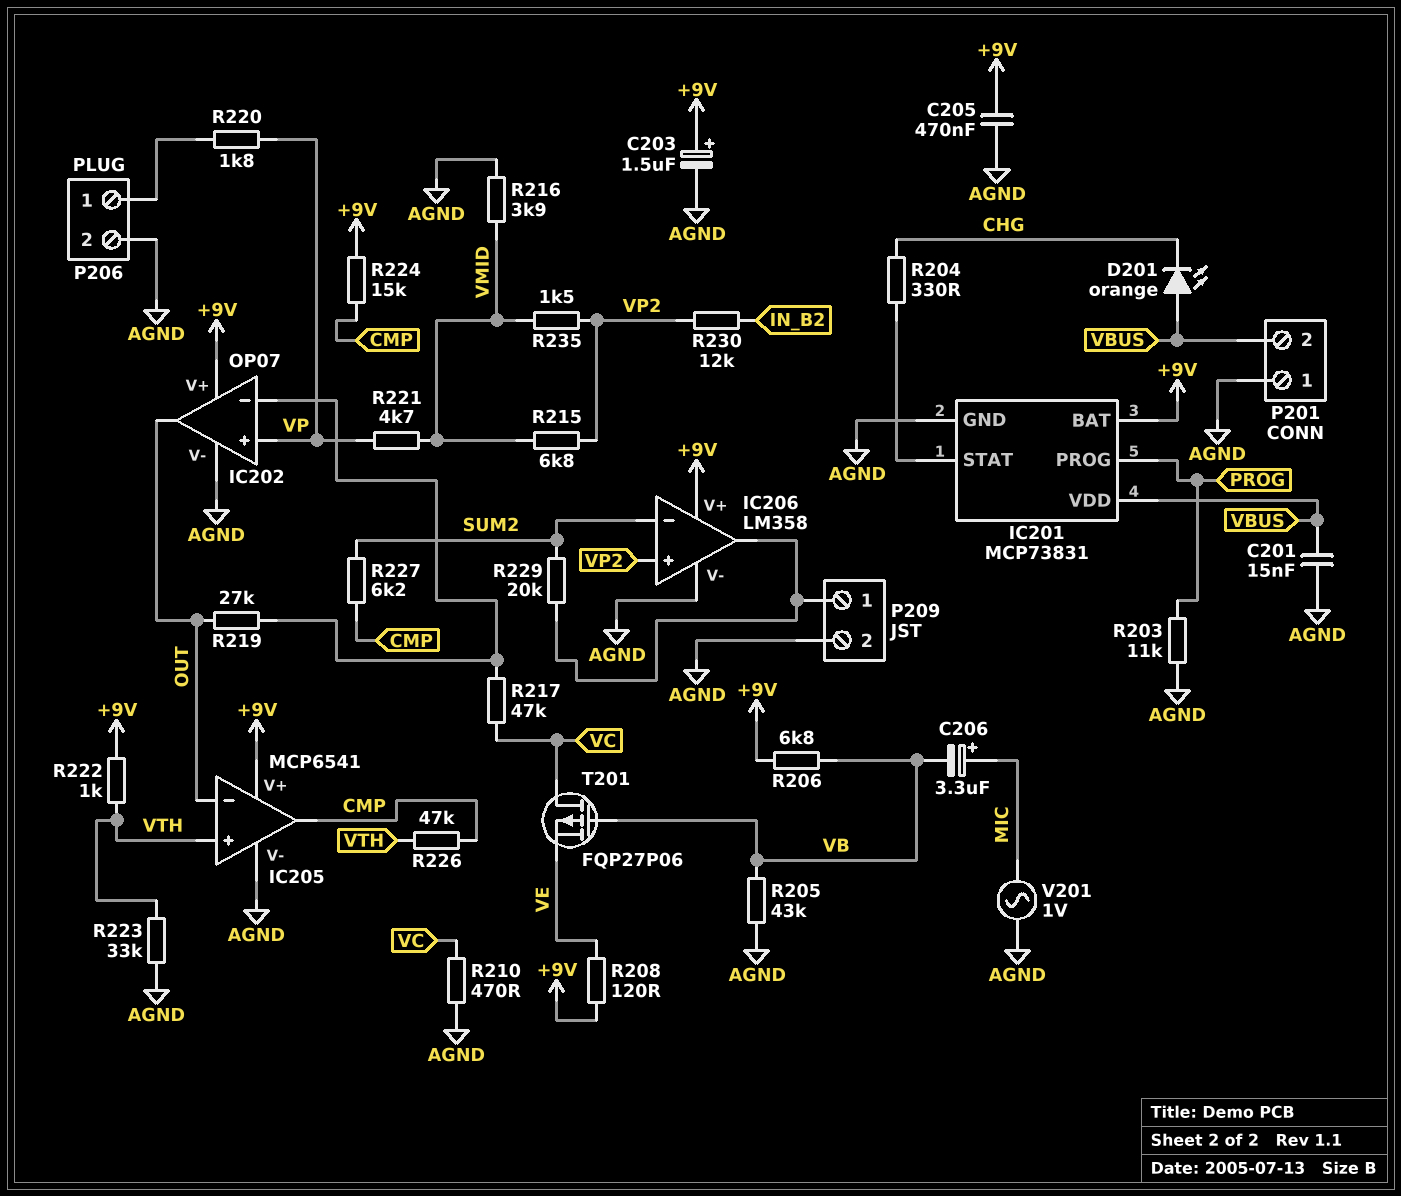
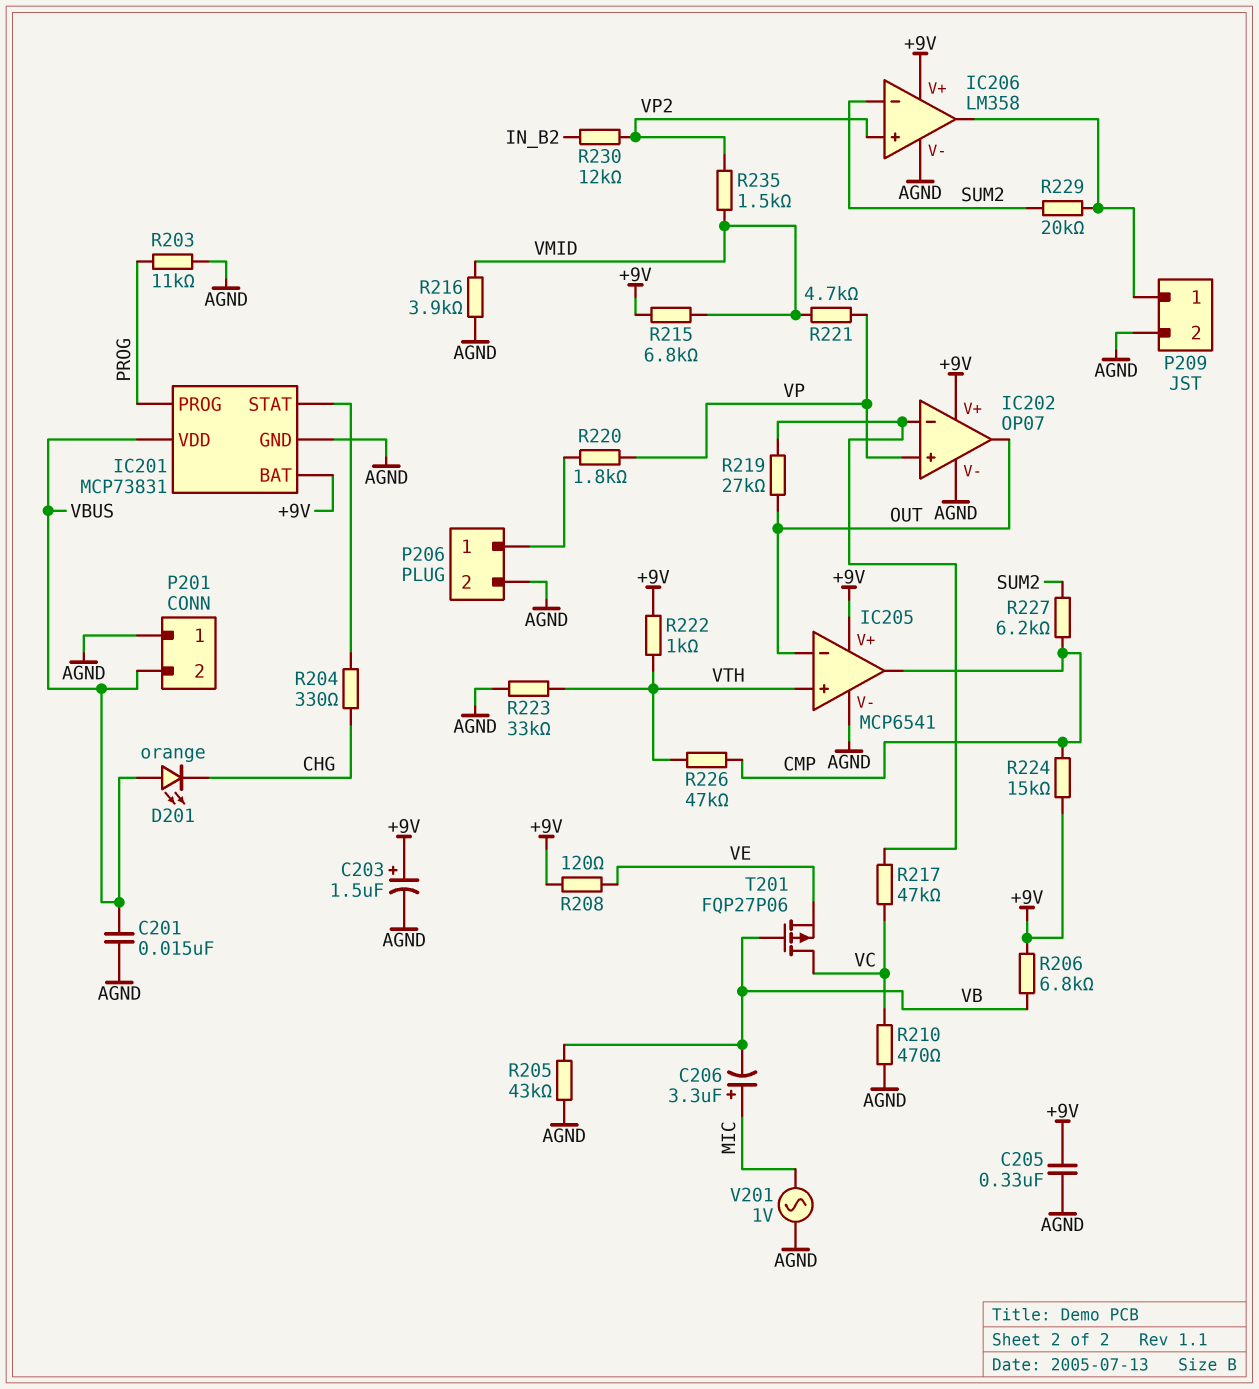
C205: 470nF (+9V, AGND) -> 330nF (+9V, AGND)
R215: 6.8k (VMID, VP2) -> 6.8k (+9V, VMID)

